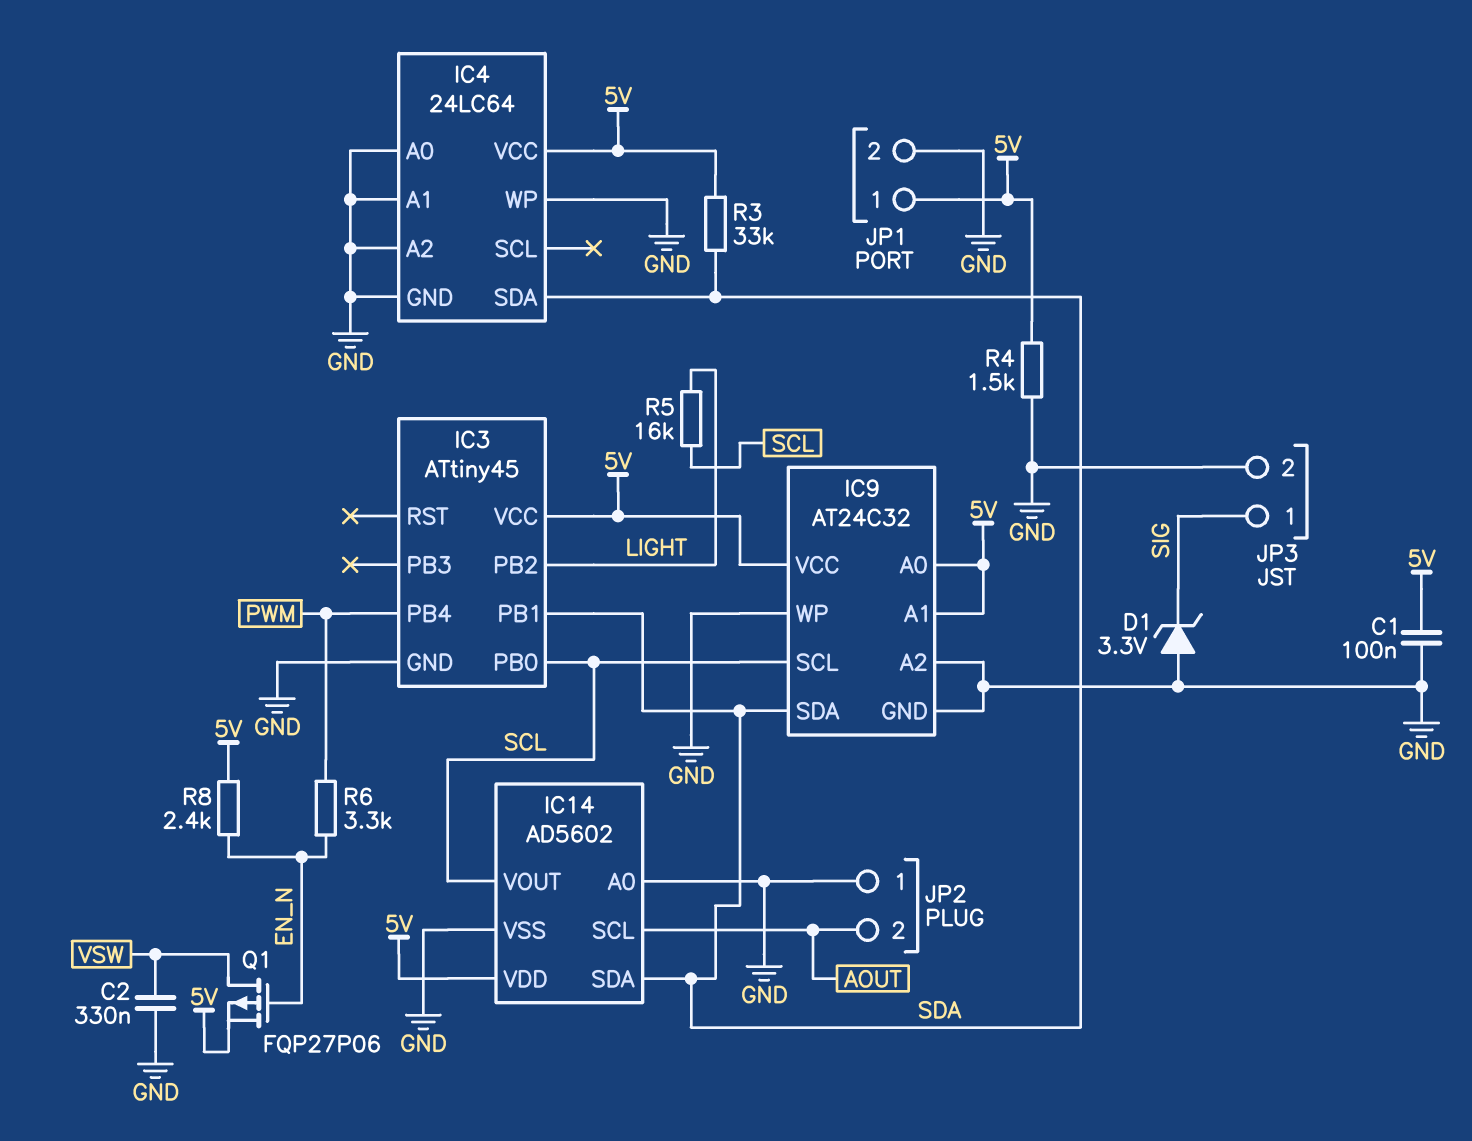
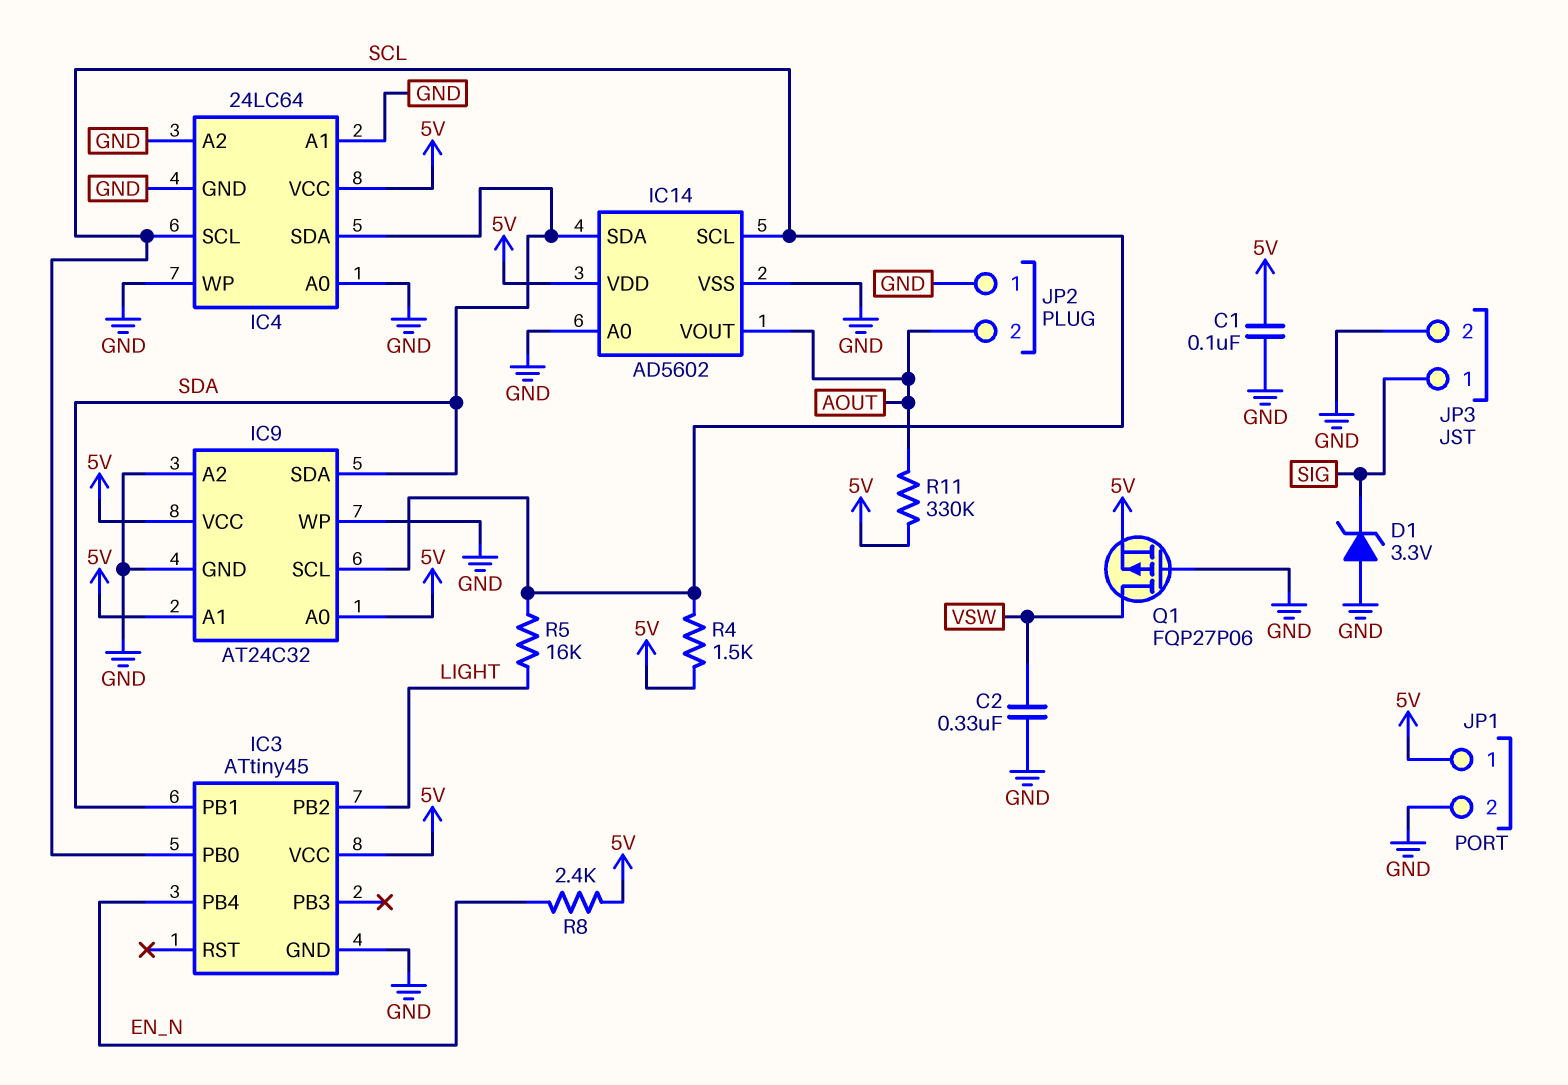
IC3 pin PB4: PWM -> EN_N
IC4 pin SCL: none -> SCL
IC14 pin SCL: AOUT -> SCL
IC14 pin VOUT: SCL -> AOUT
Q1: PMOS FQP27P06 (G EN_N, D VSW, S 5V) -> PMOS FQP27P06 (G GND, D VSW, S 5V)
R3: 33k (5V, SDA) -> none
R4: 1.5k (5V, GND) -> 1.5k (5V, SCL)
R6: 3.3k (EN_N, PWM) -> none
R11: none -> 330k (5V, AOUT)

